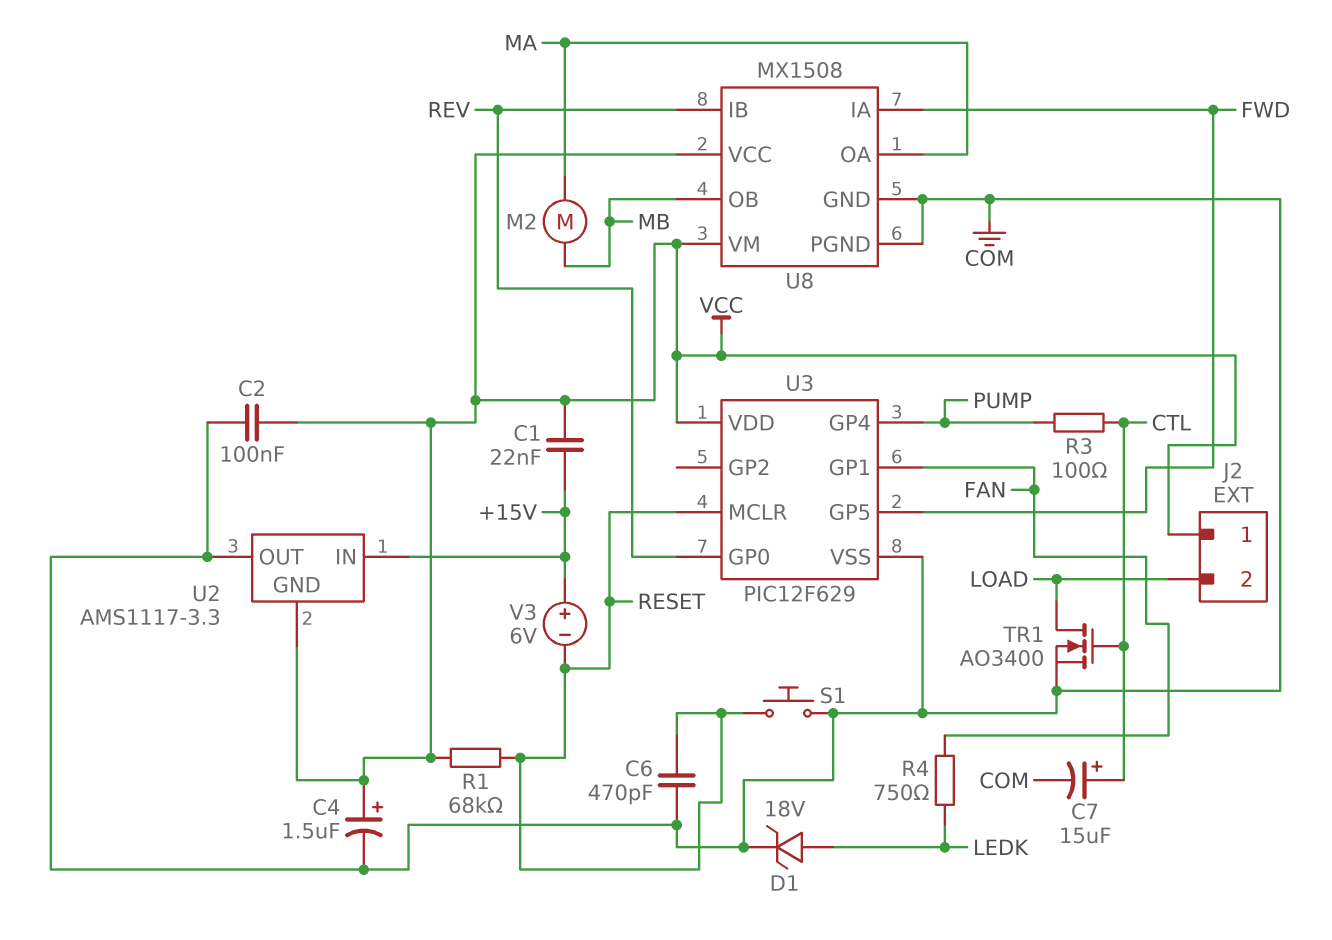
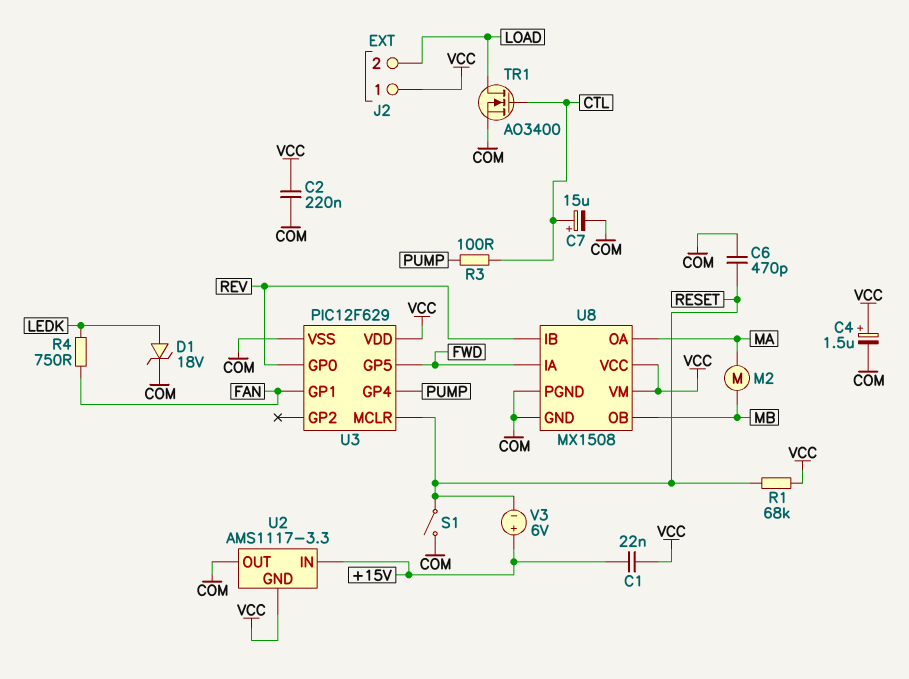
C2: 100nF (COM, VCC) -> 220nF (COM, VCC)
S1: button (COM, RESET) -> switch (COM, RESET)

